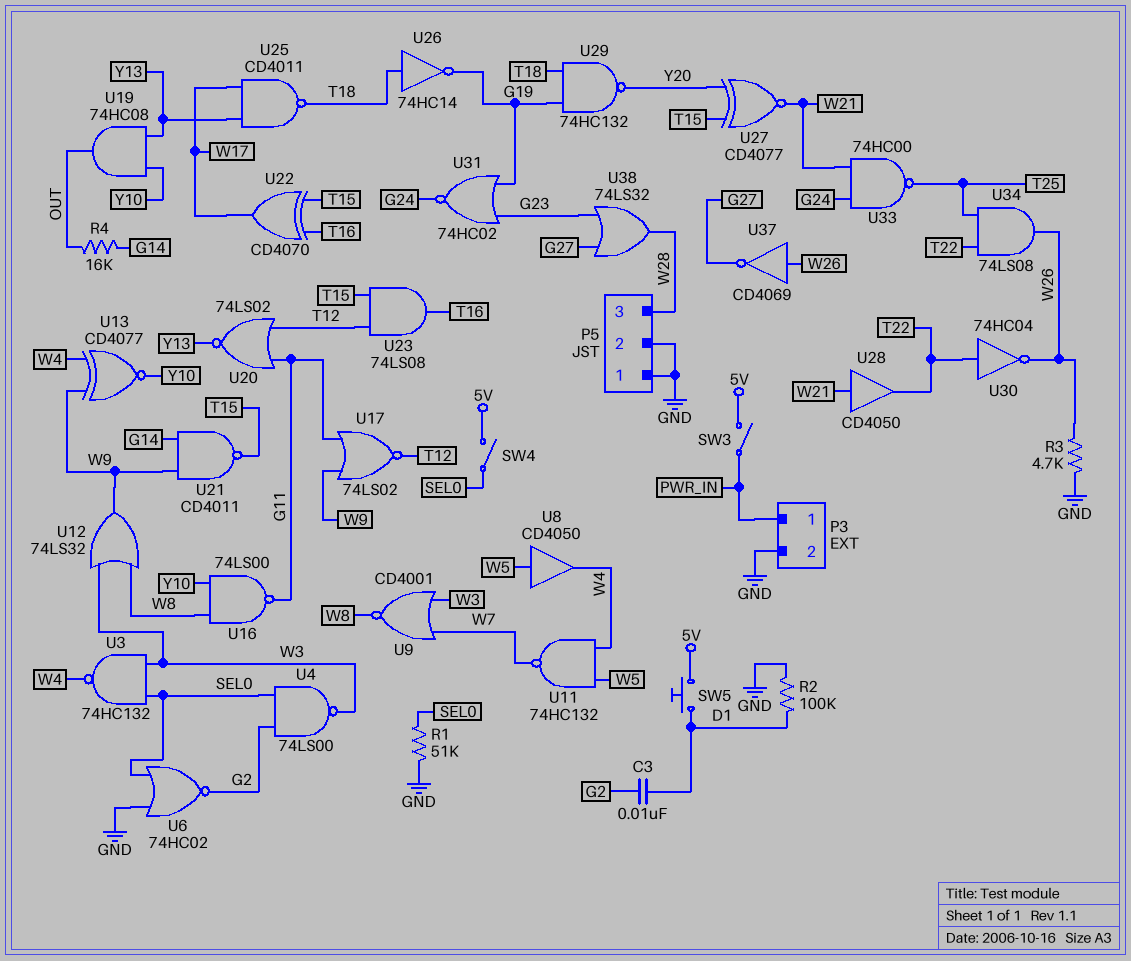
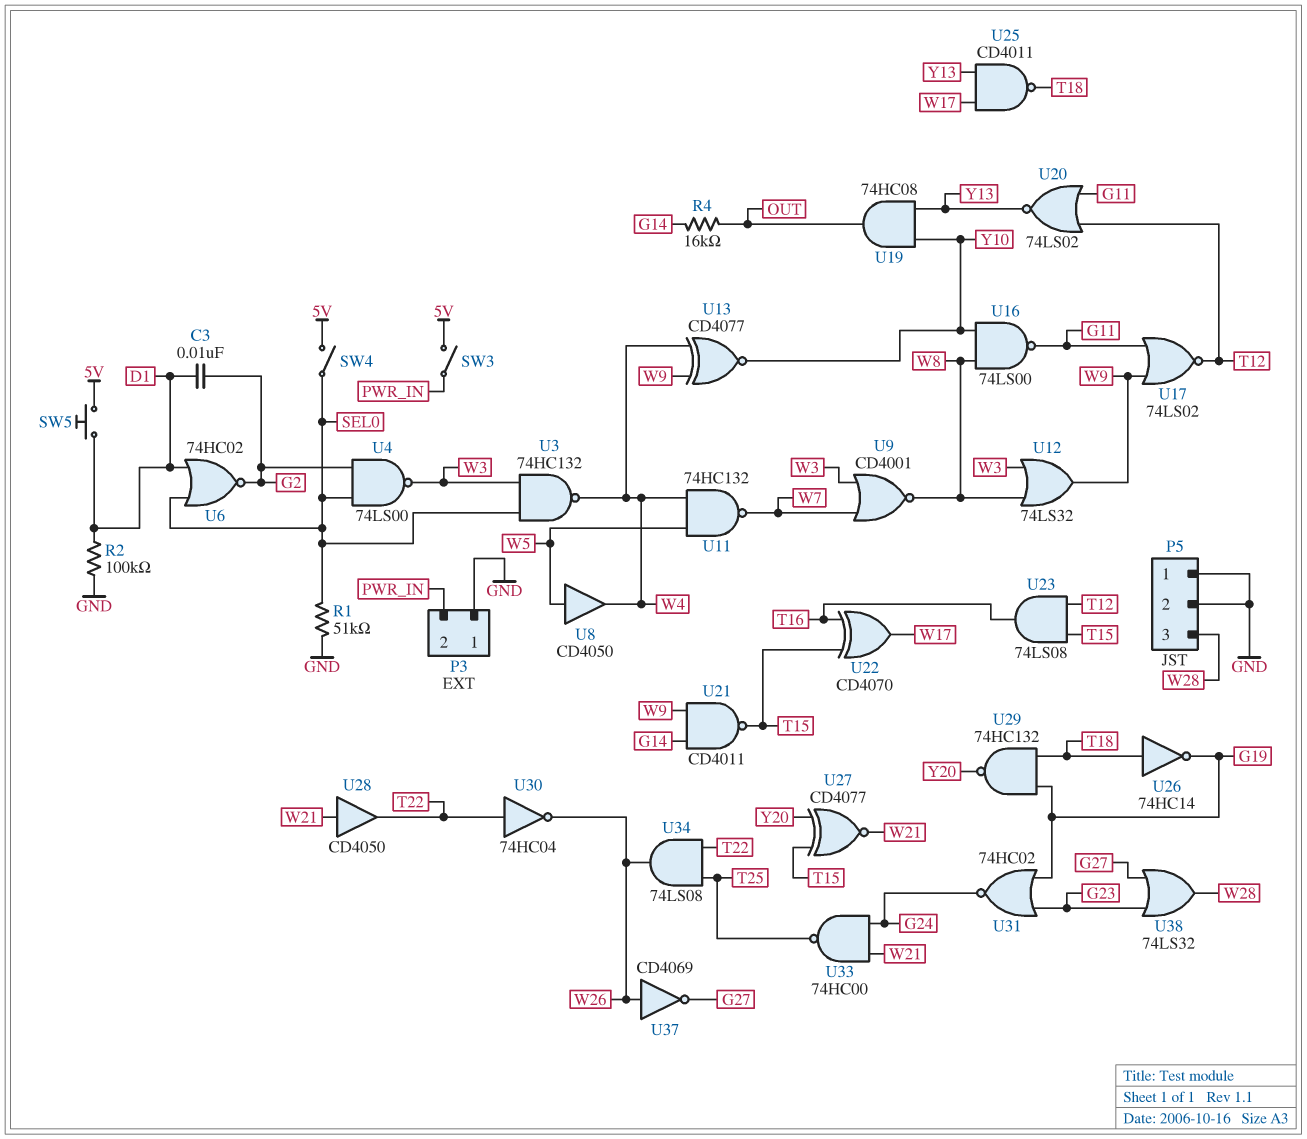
P3 pin 1: PWR_IN -> GND
P3 pin 2: GND -> PWR_IN
R3: 4.7k (GND, W26) -> none
U6: NOR 74HC02 (in GND, in SEL0, out G2) -> NOR 74HC02 (in D1, in SEL0, out G2)

